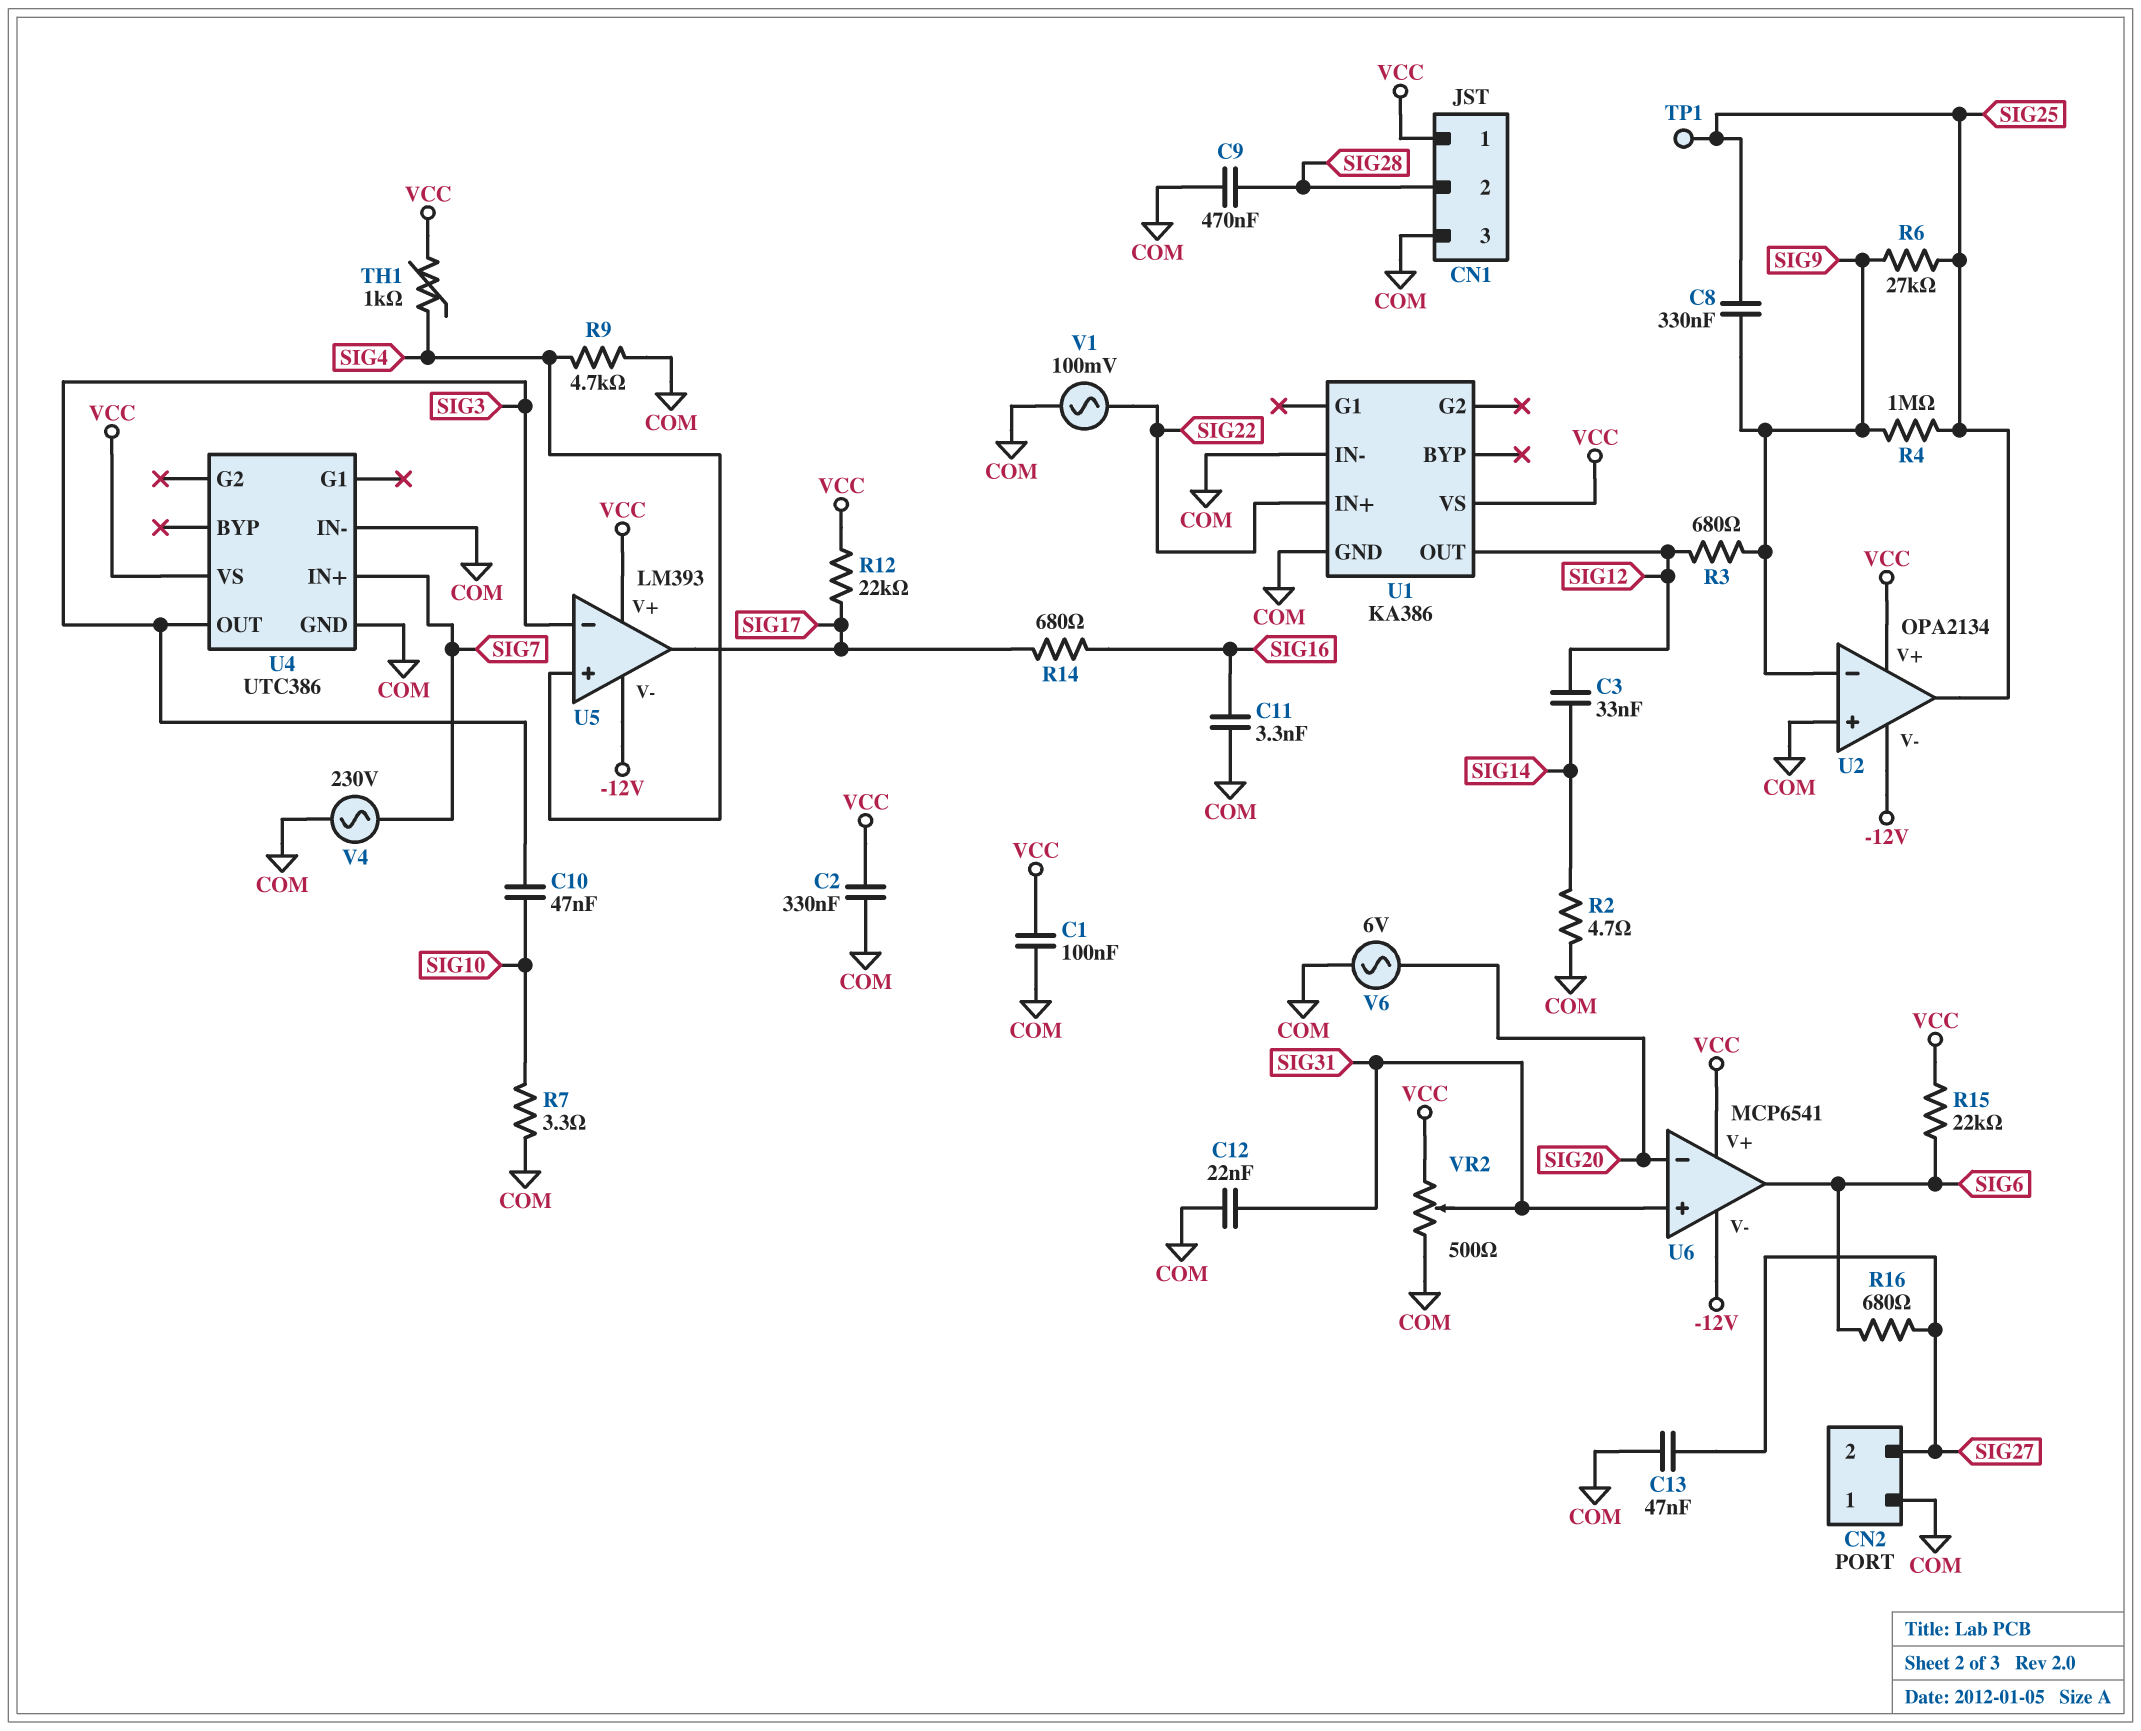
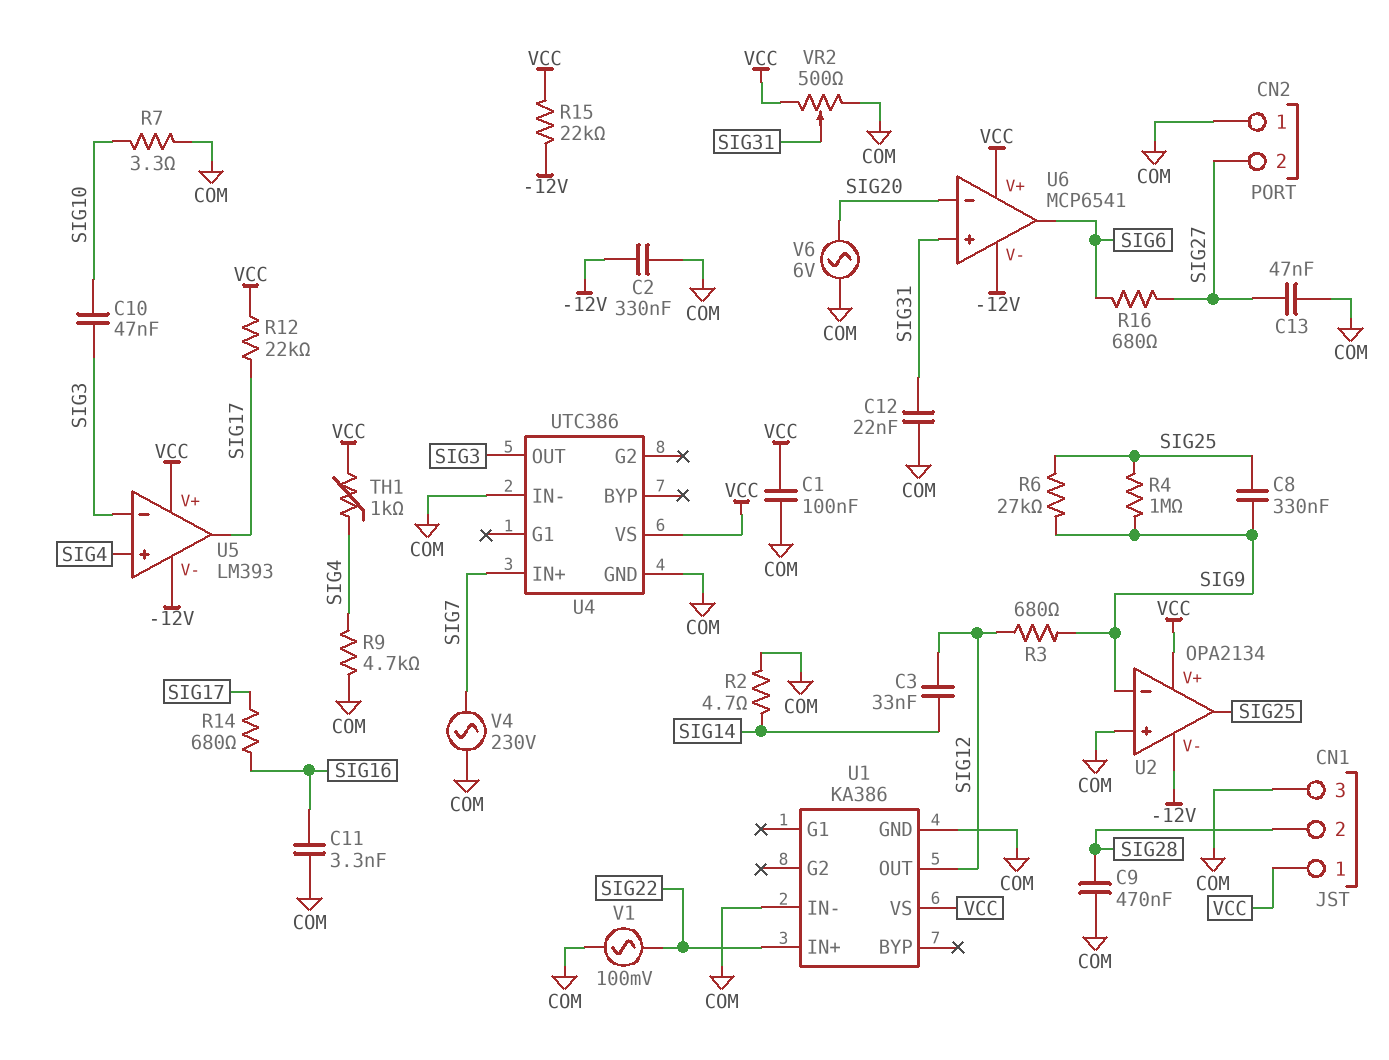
C2: 330nF (COM, VCC) -> 330nF (-12V, COM)
R15: 22k (SIG6, VCC) -> 22k (-12V, VCC)
TP1: test point (SIG25) -> none

